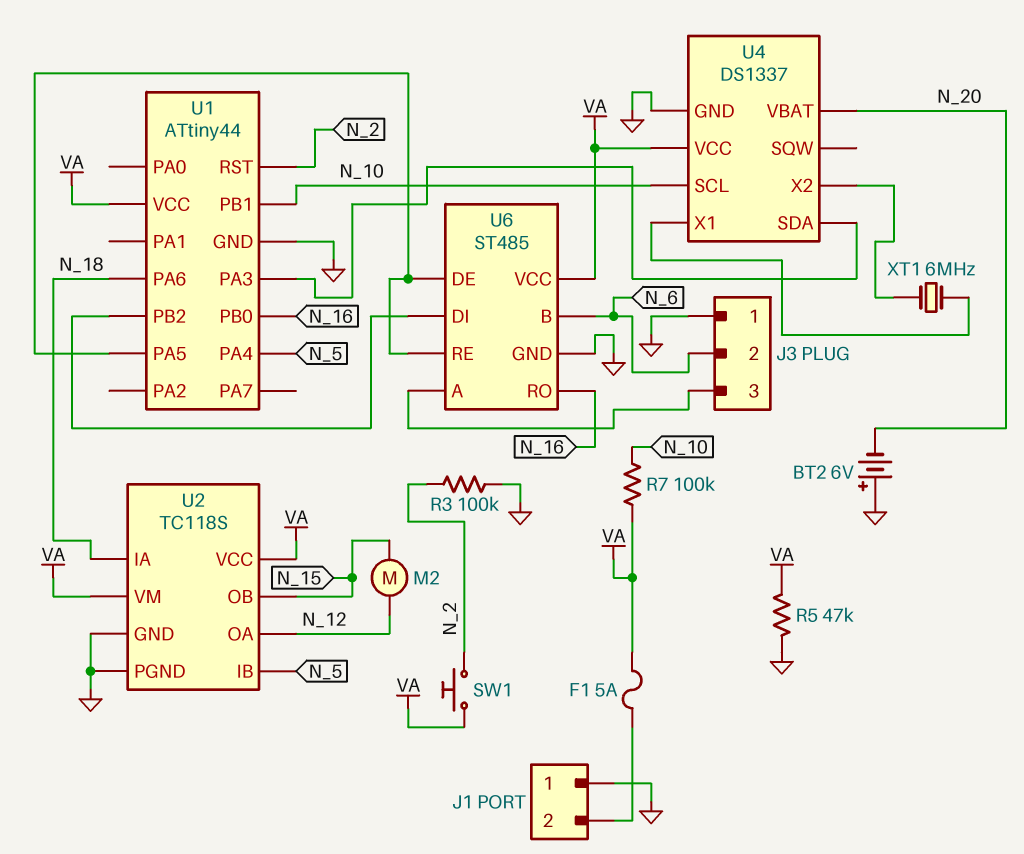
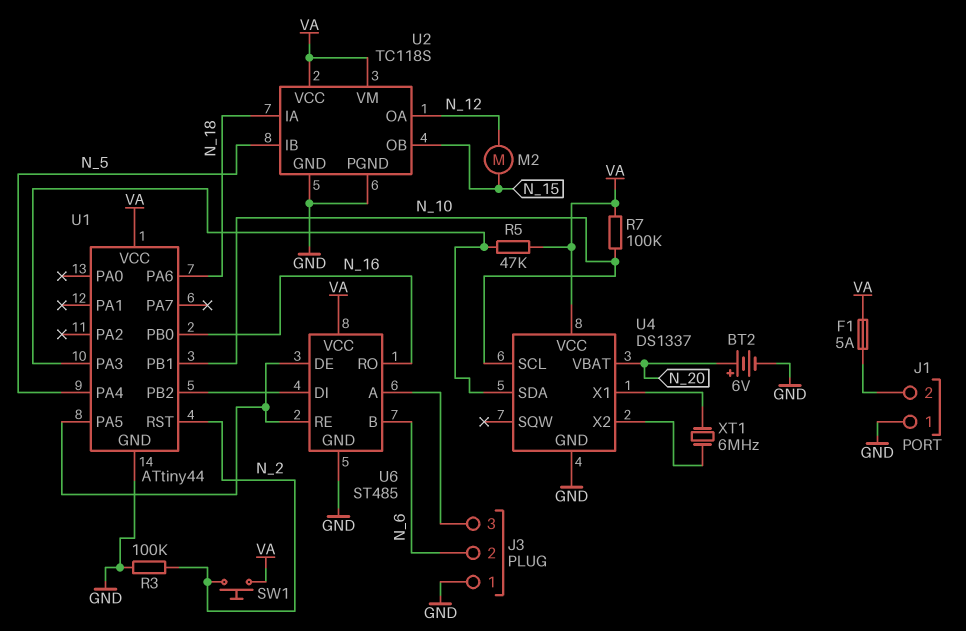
BT2: 6V (plus GND, minus N_20) -> 6V (plus N_20, minus GND)
R5: 47k (GND, VA) -> 47k (U1/PA3, VA)

